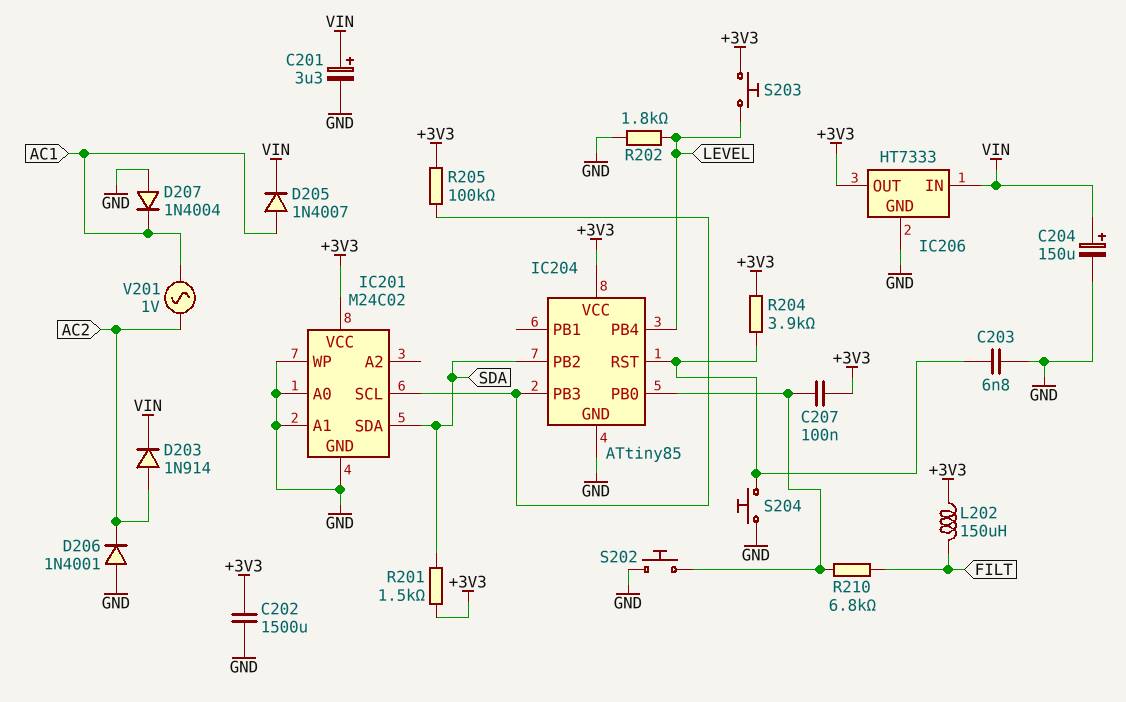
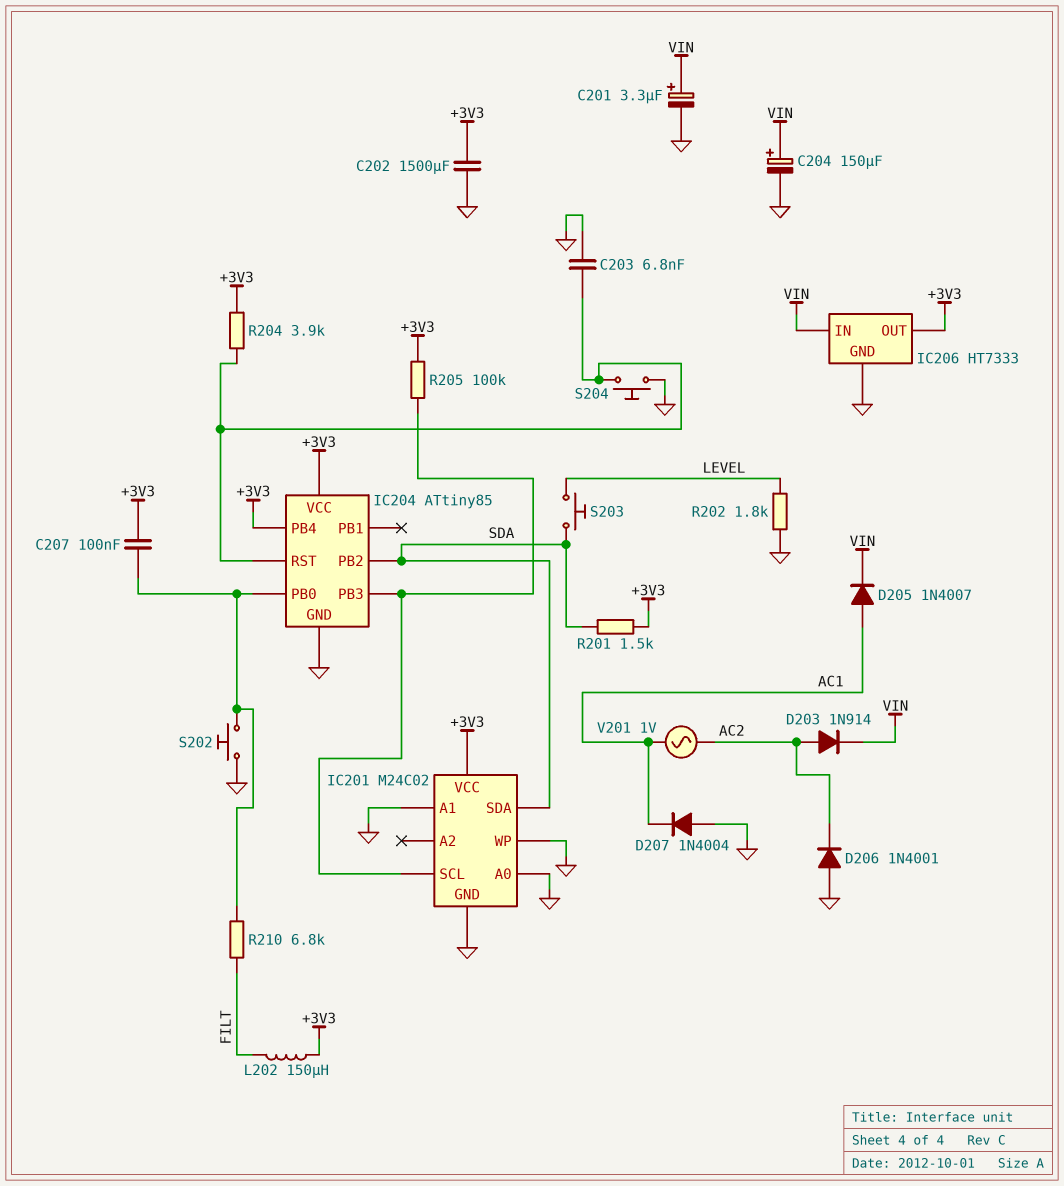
IC204 pin PB4: LEVEL -> +3V3
S203: button (+3V3, LEVEL) -> button (LEVEL, SDA)

